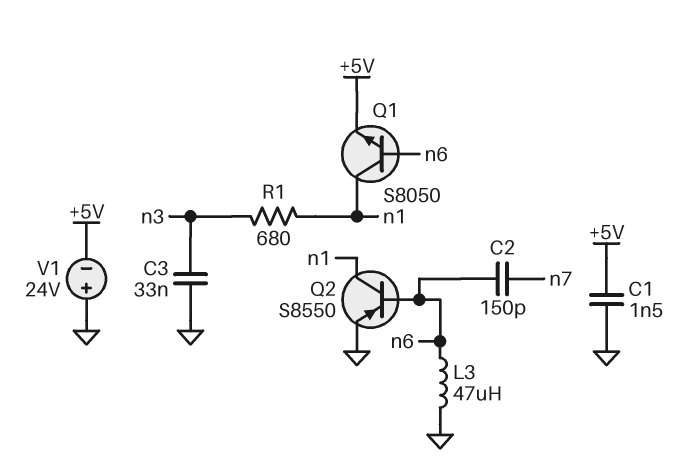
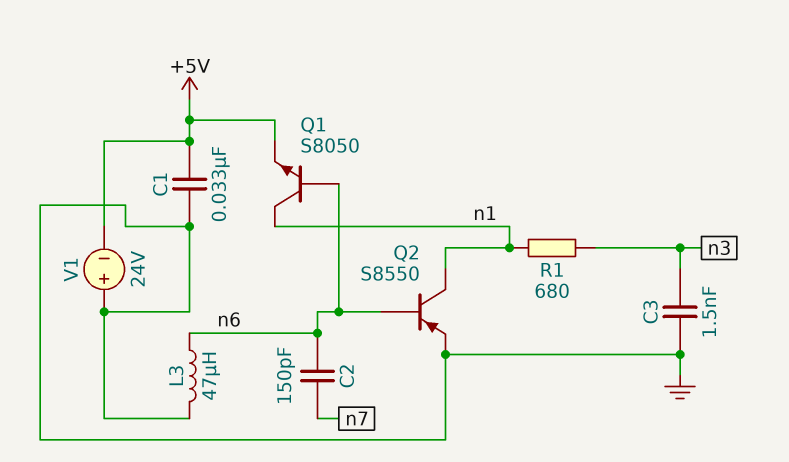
C1: 1.5nF (+5V, GND) -> 33nF (+5V, GND)
C3: 33nF (GND, n3) -> 1.5nF (GND, n3)

